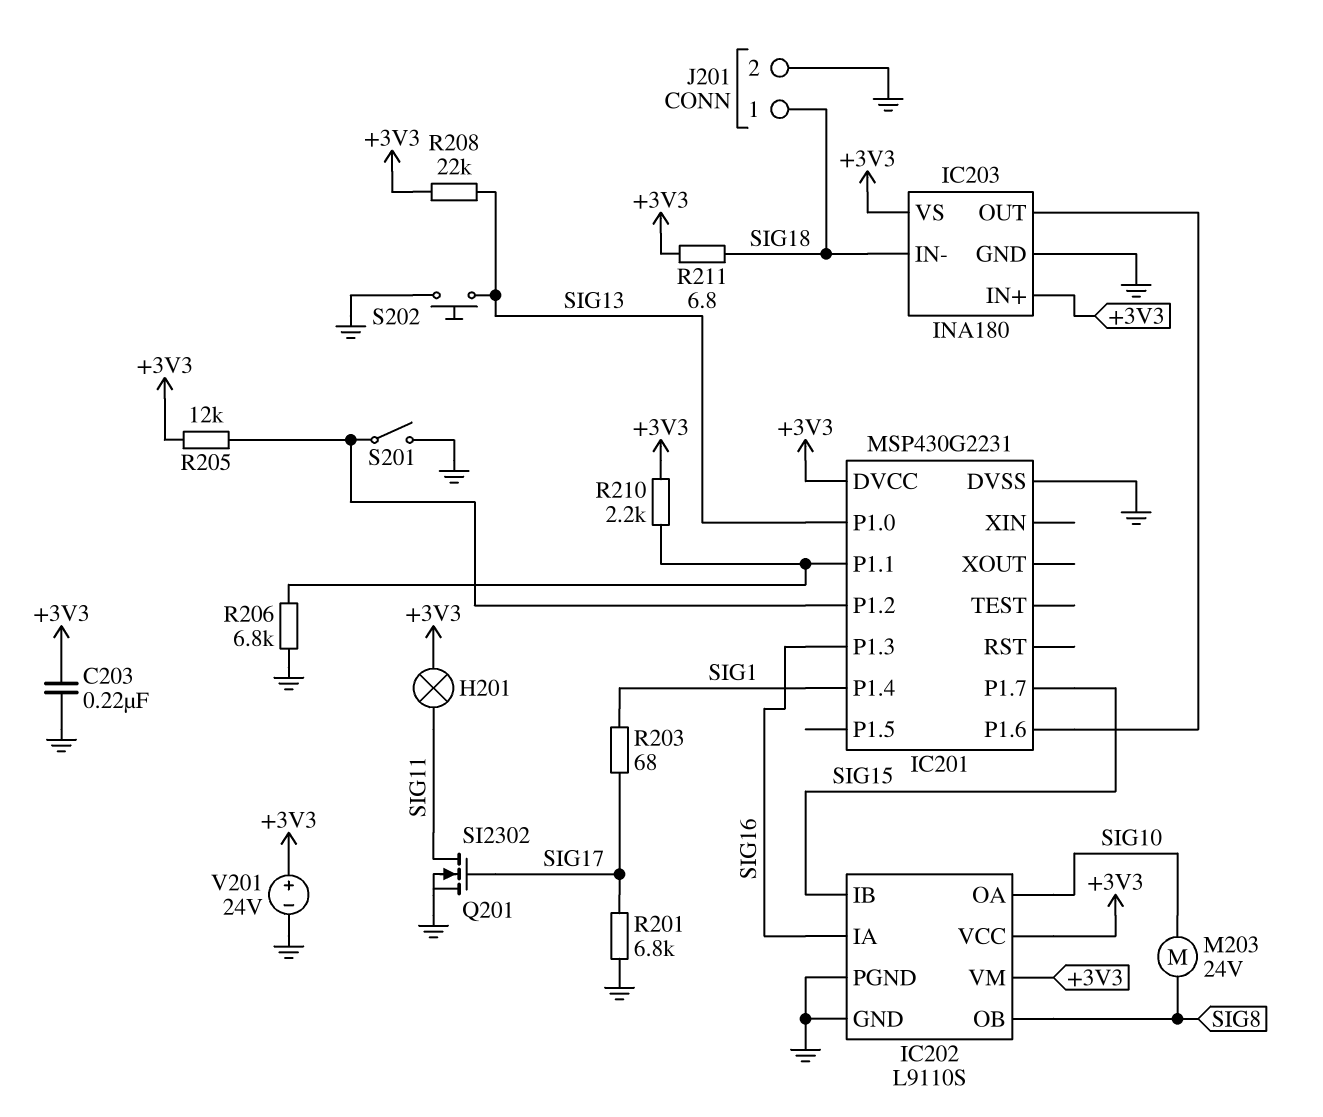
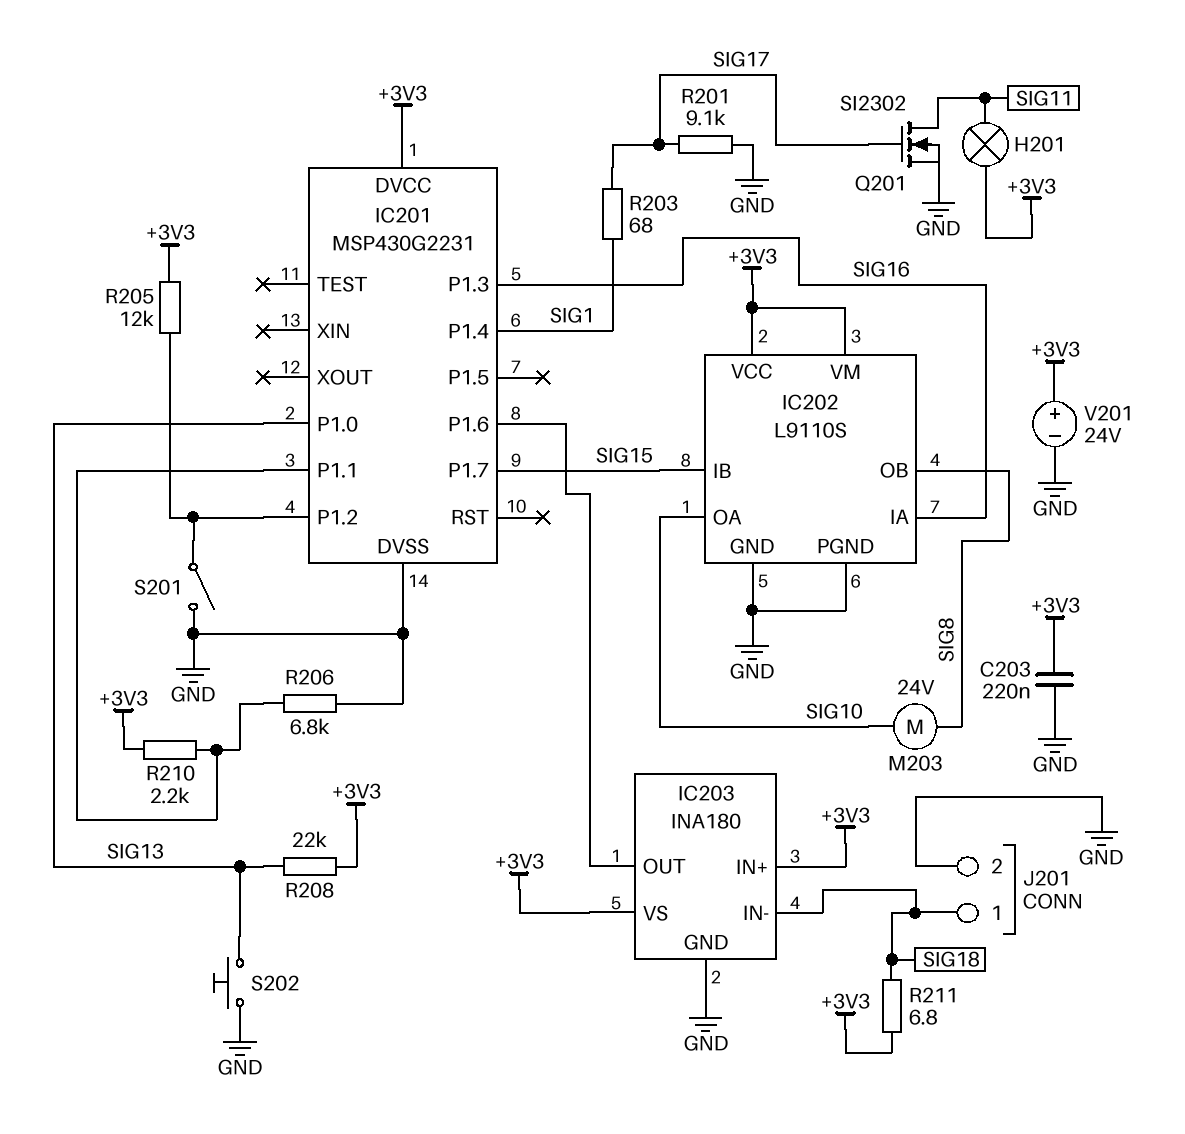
R201: 6.8k (GND, SIG17) -> 9.1k (GND, SIG17)

